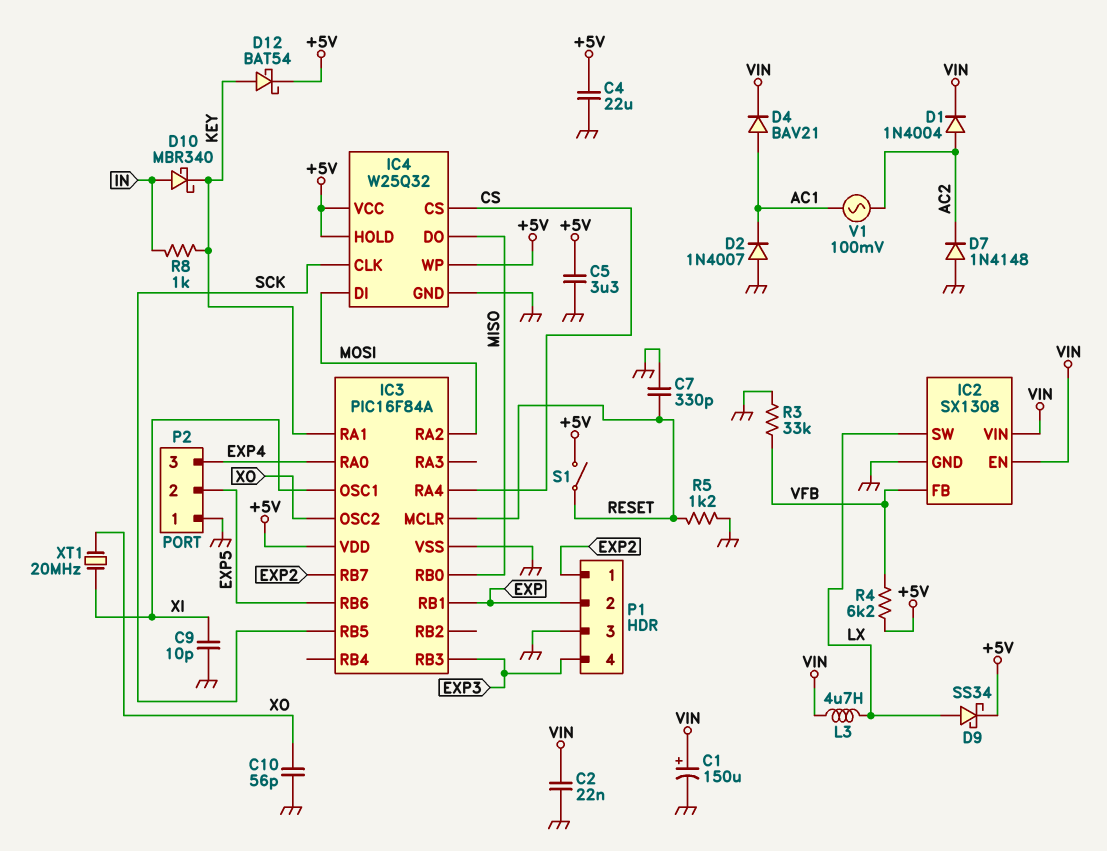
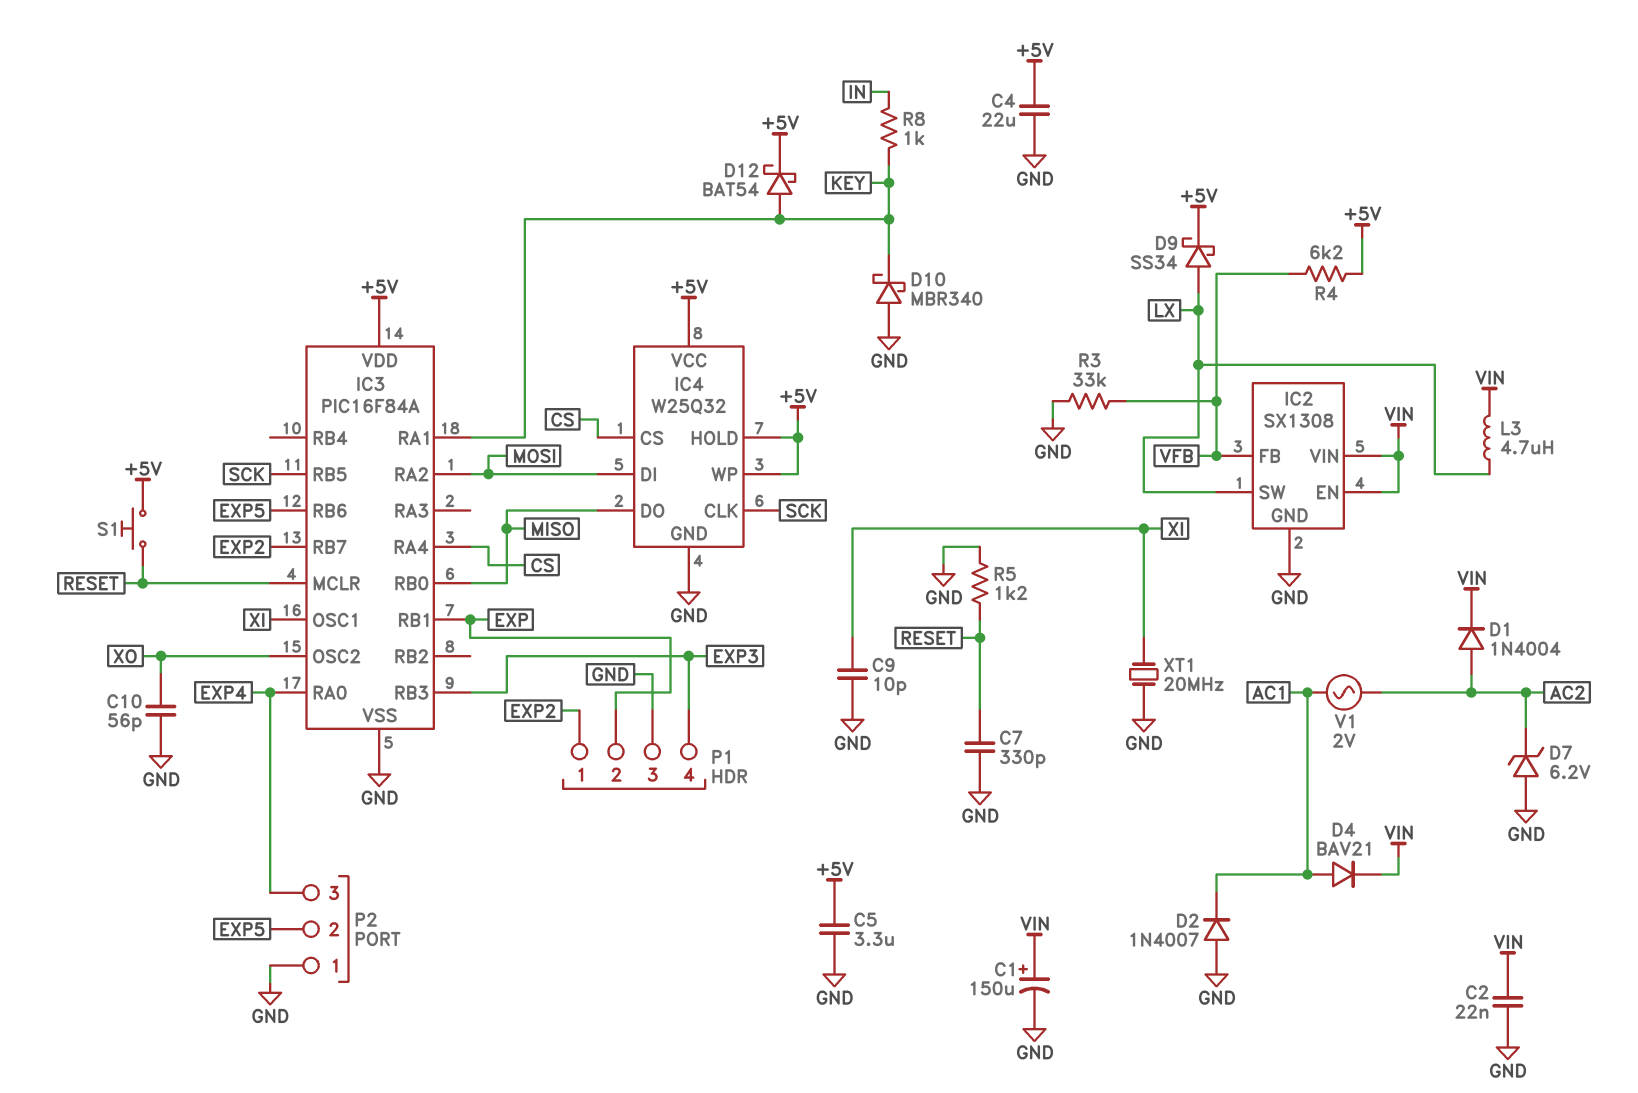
D7: diode 1N4148 (A GND, K AC2) -> zener 6.2V (A GND, K AC2)
D10: schottky MBR340 (A IN, K KEY) -> schottky MBR340 (A GND, K KEY)
S1: switch (+5V, RESET) -> button (+5V, RESET)
V1: AC 100mV (AC1, AC2) -> AC 2V (AC1, AC2)
XT1: 20MHz (XI, XO) -> 20MHz (GND, XI)

